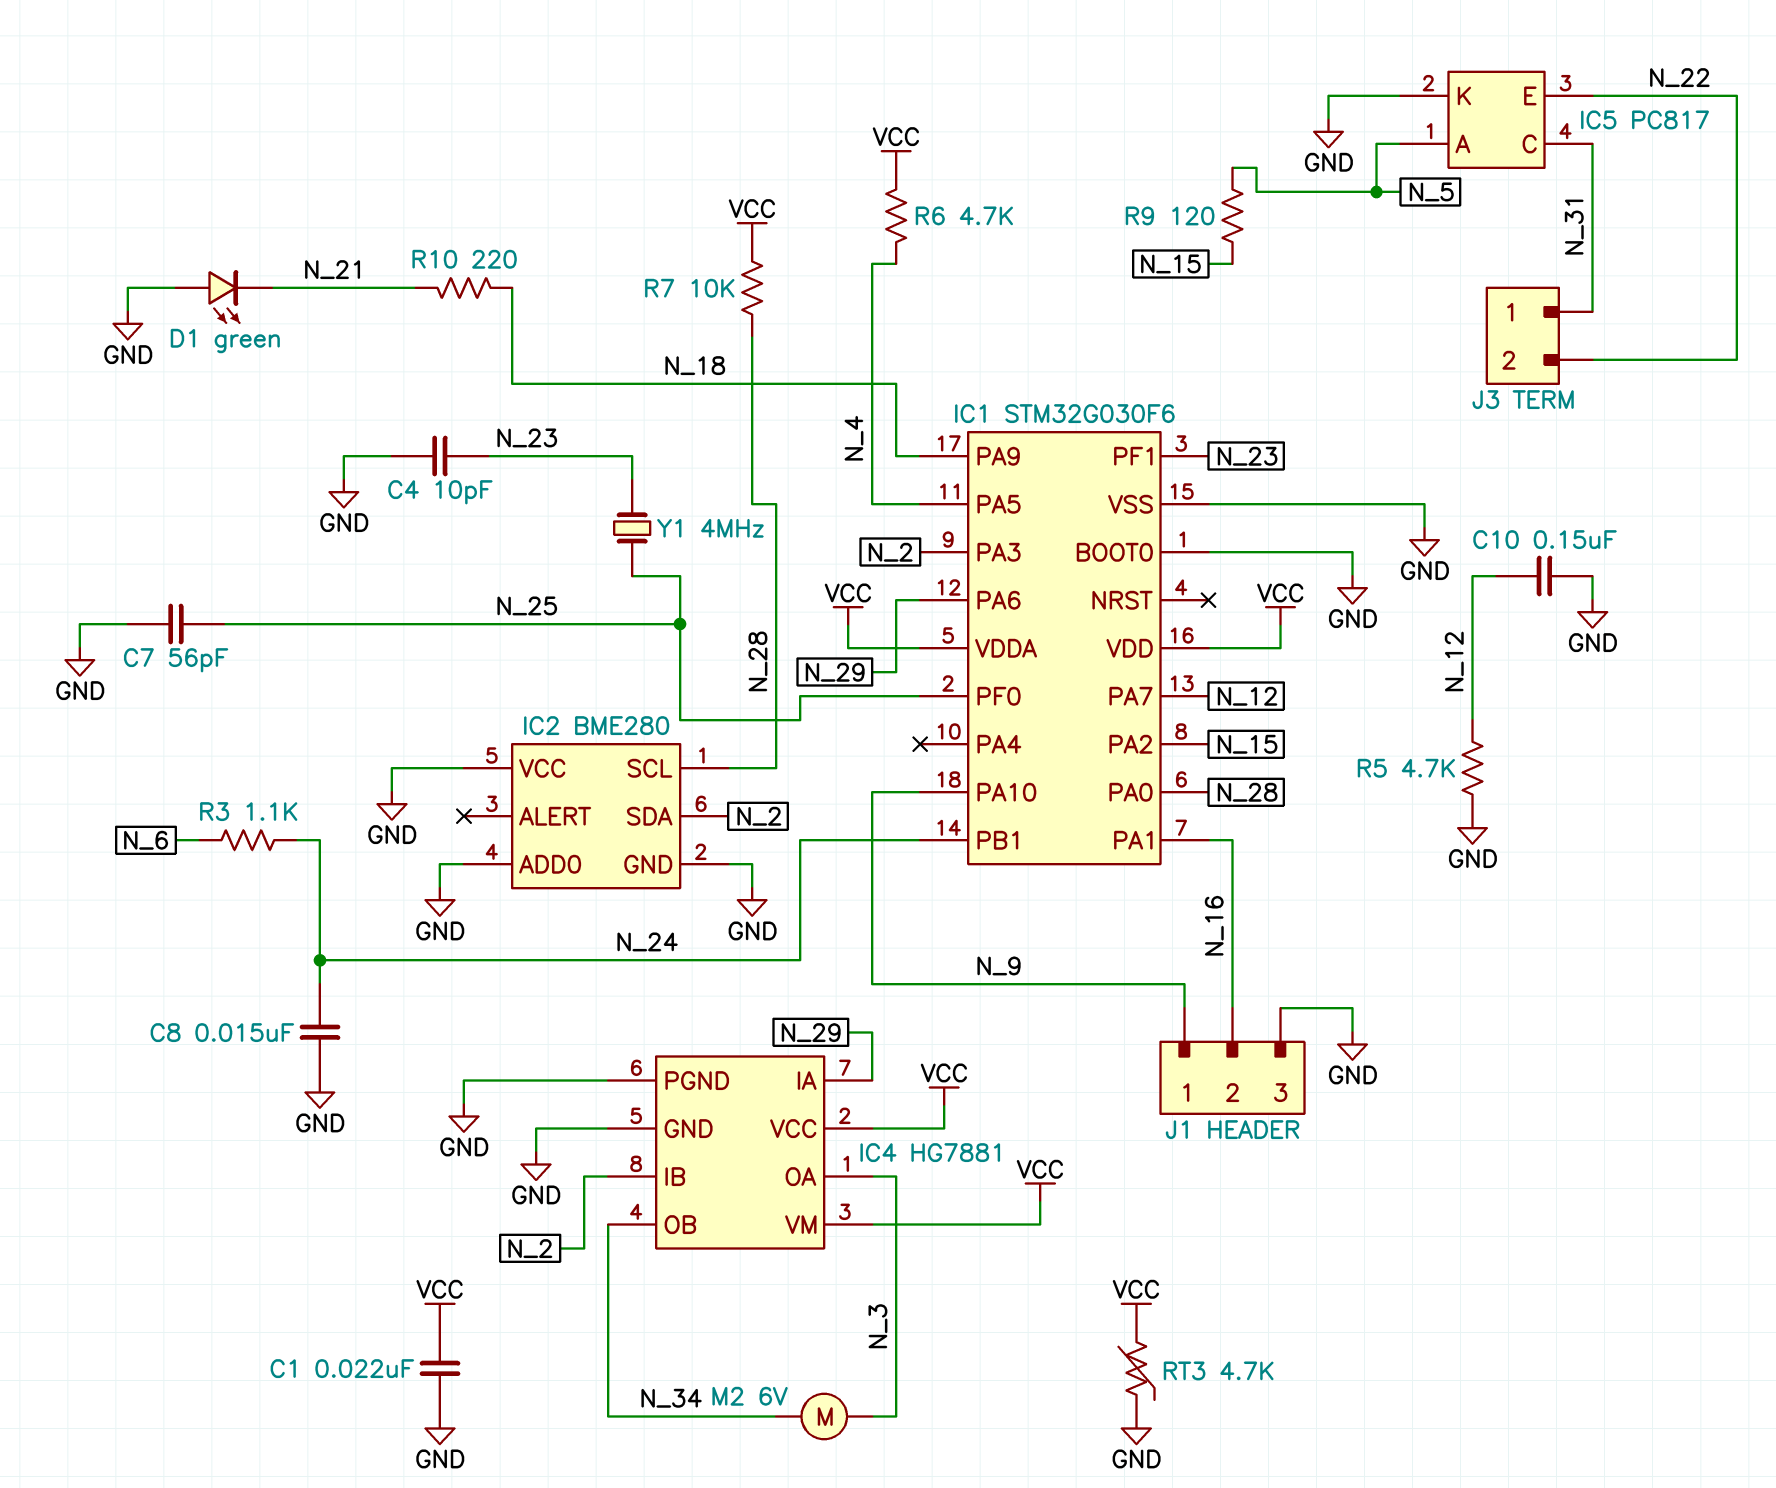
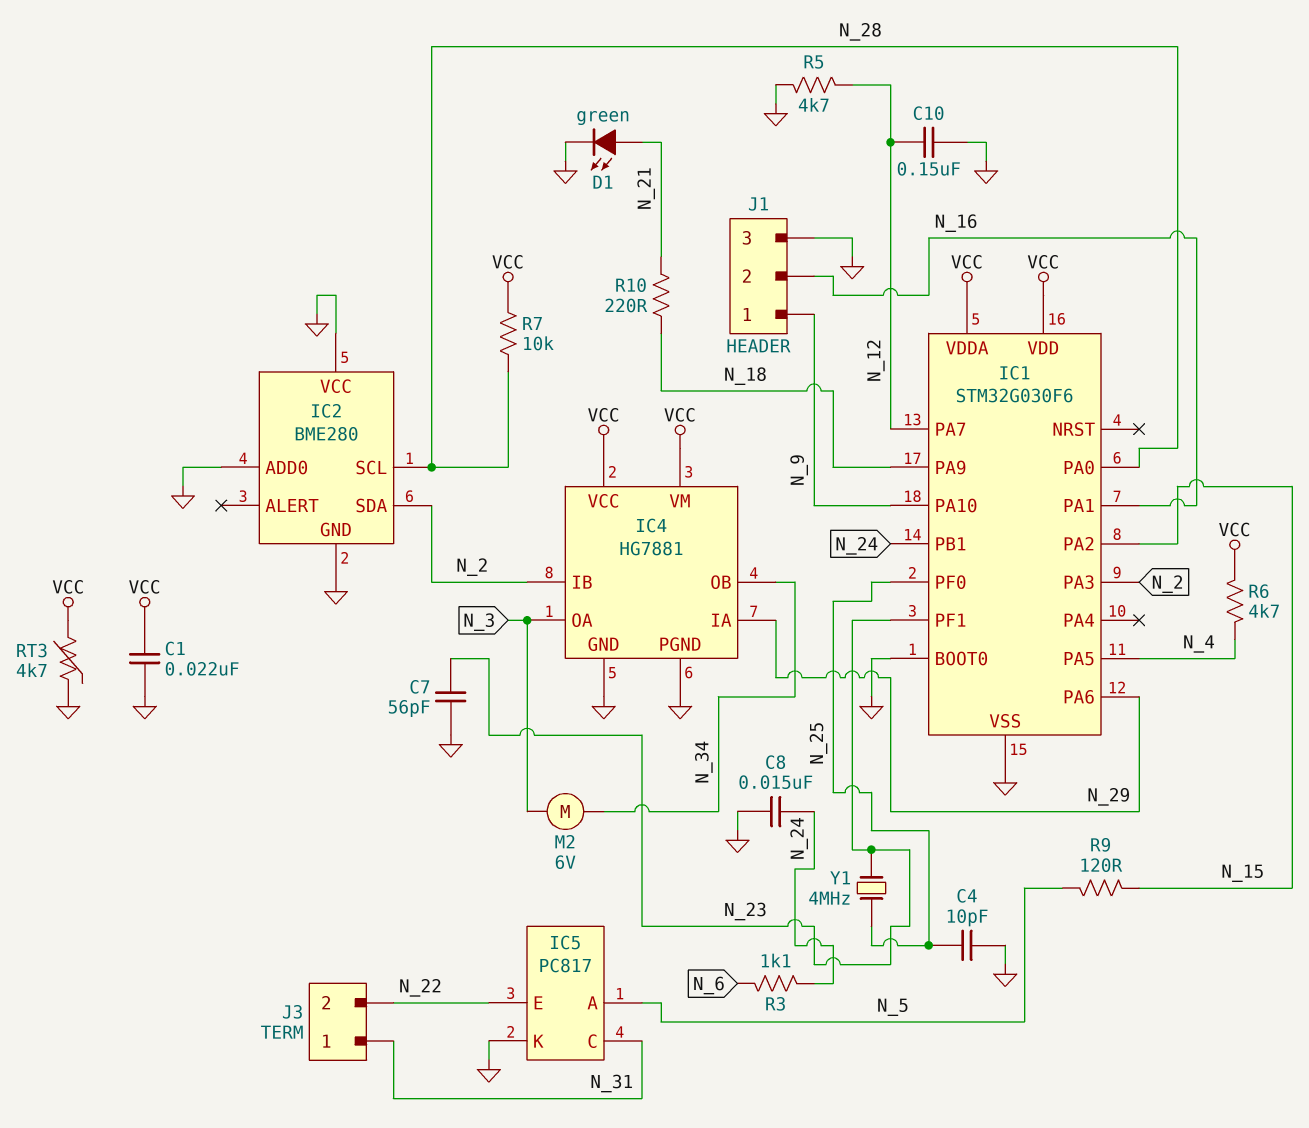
C4: 10pF (GND, N_23) -> 10pF (GND, N_25)
C7: 56pF (GND, N_25) -> 56pF (GND, N_23)
D1: LED green (A GND, K N_21) -> LED green (A N_21, K GND)

